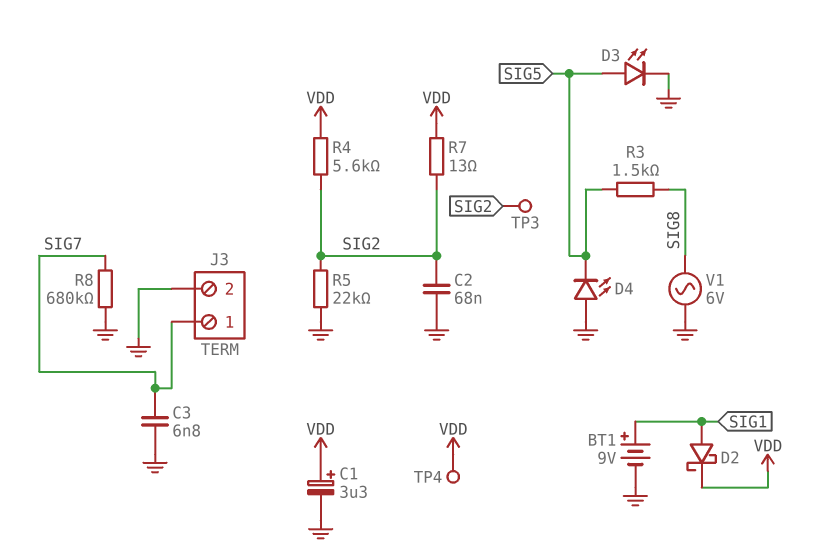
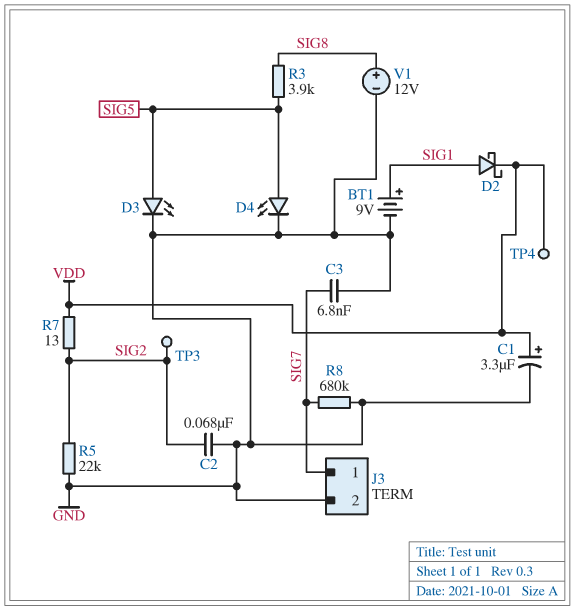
D4: LED (A GND, K SIG5) -> LED (A SIG5, K GND)
R3: 1.5k (SIG5, SIG8) -> 3.9k (SIG5, SIG8)
R4: 5.6k (SIG2, VDD) -> none
V1: AC 6V (GND, SIG8) -> 12V (plus SIG8, minus GND)

